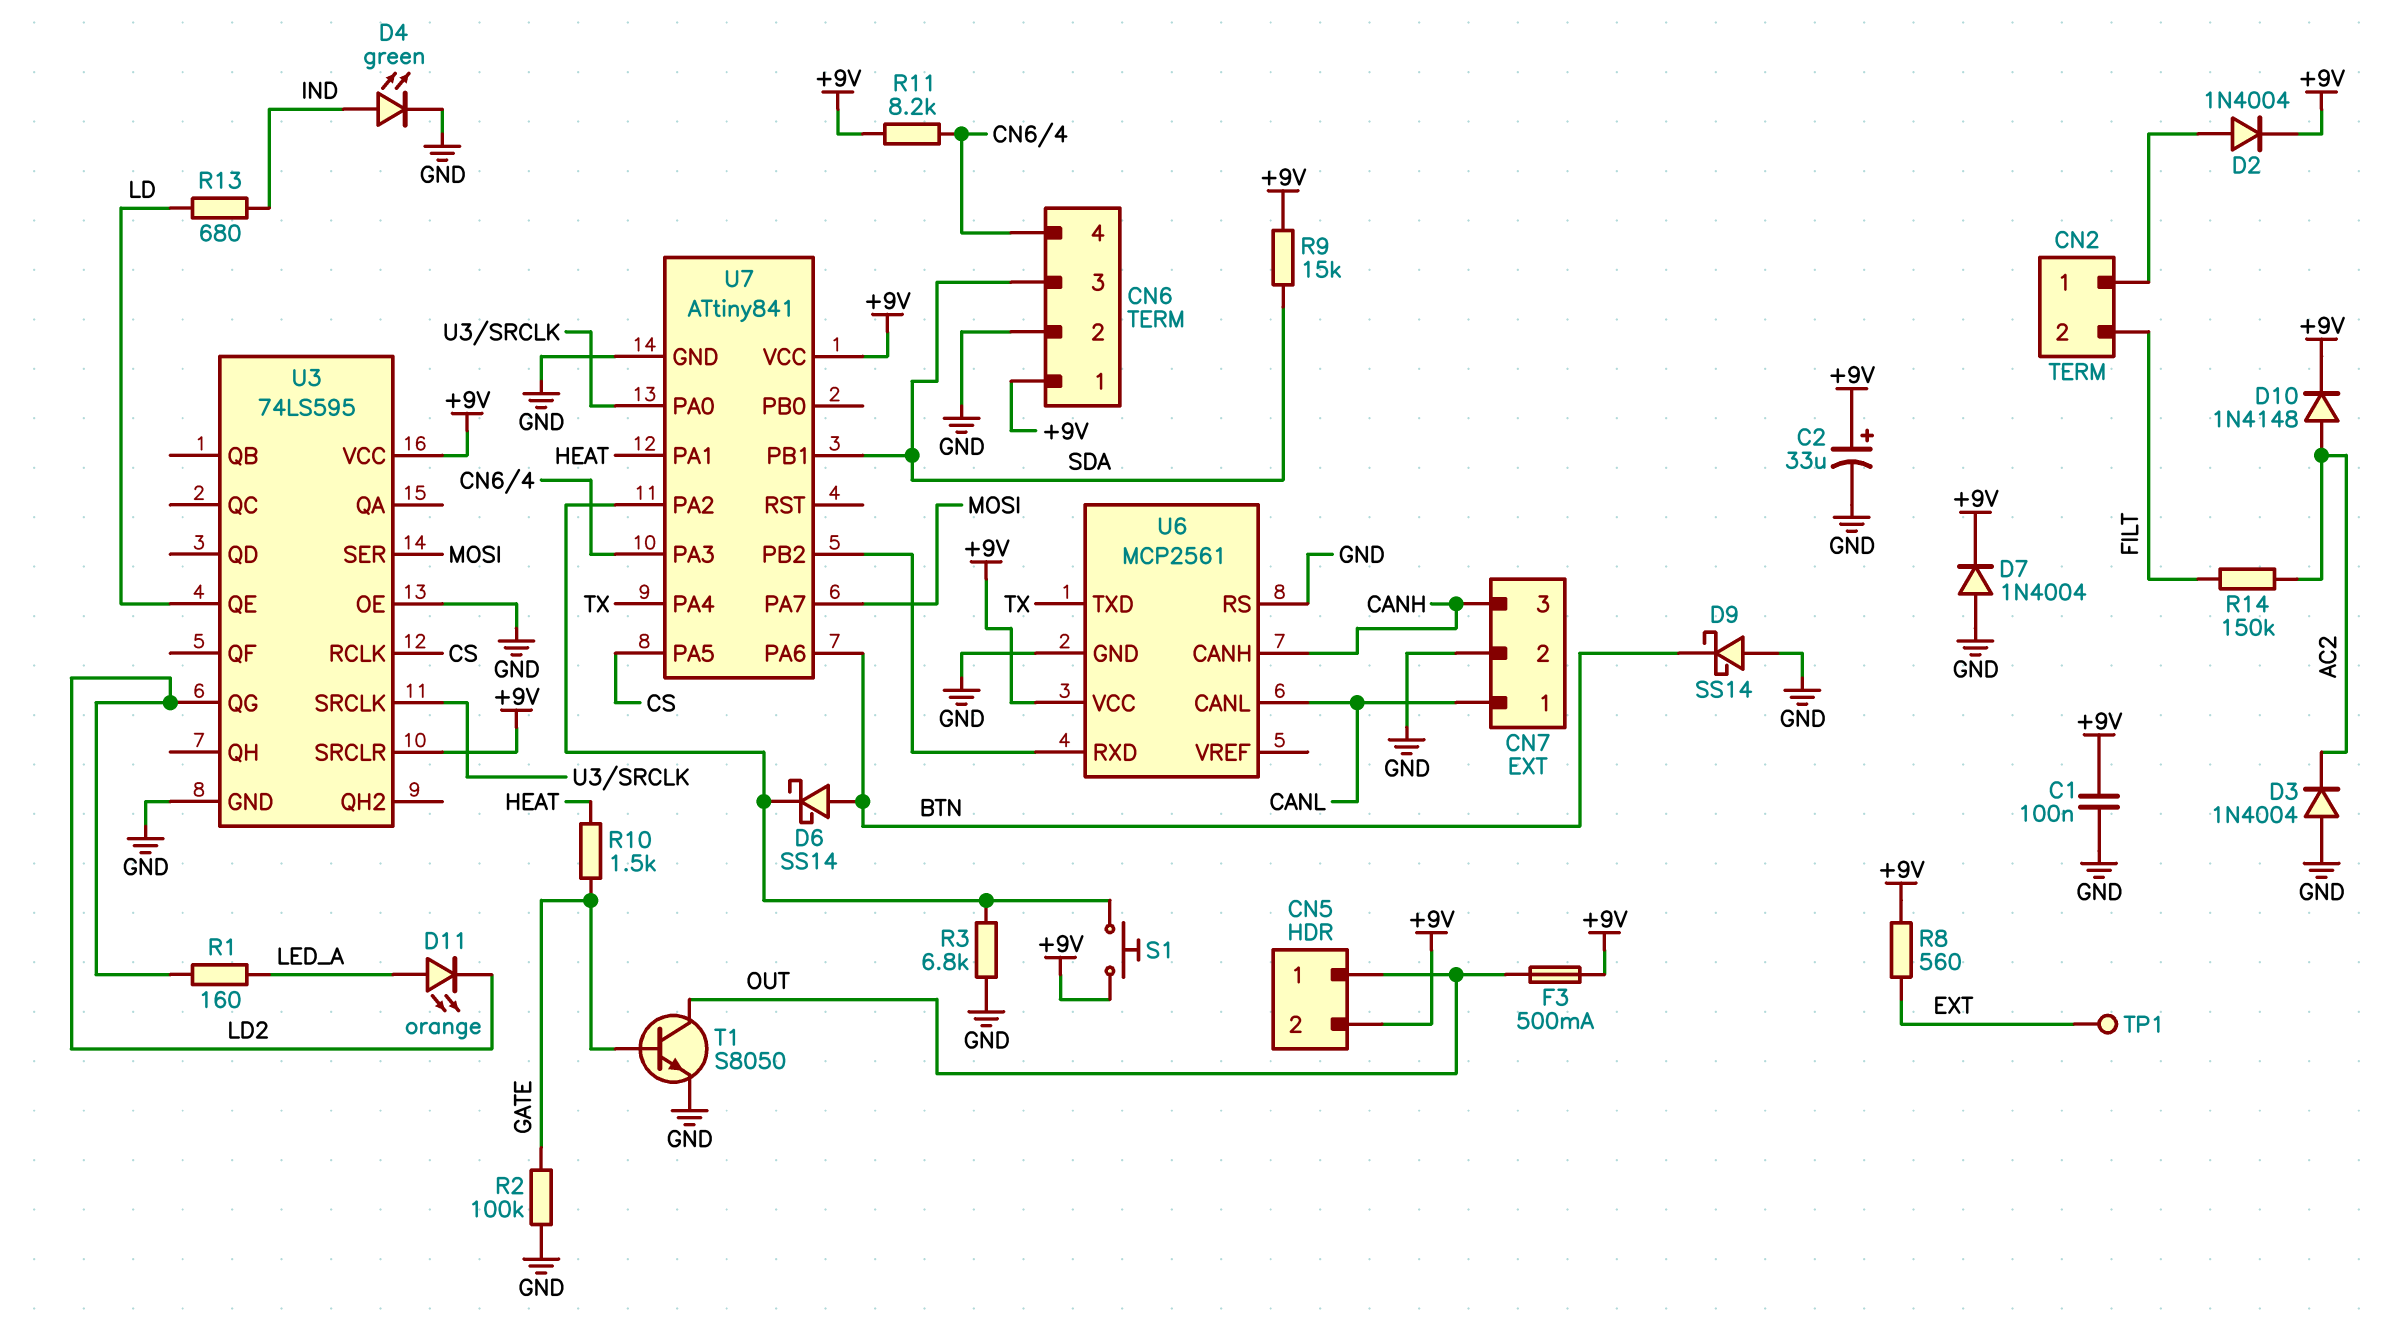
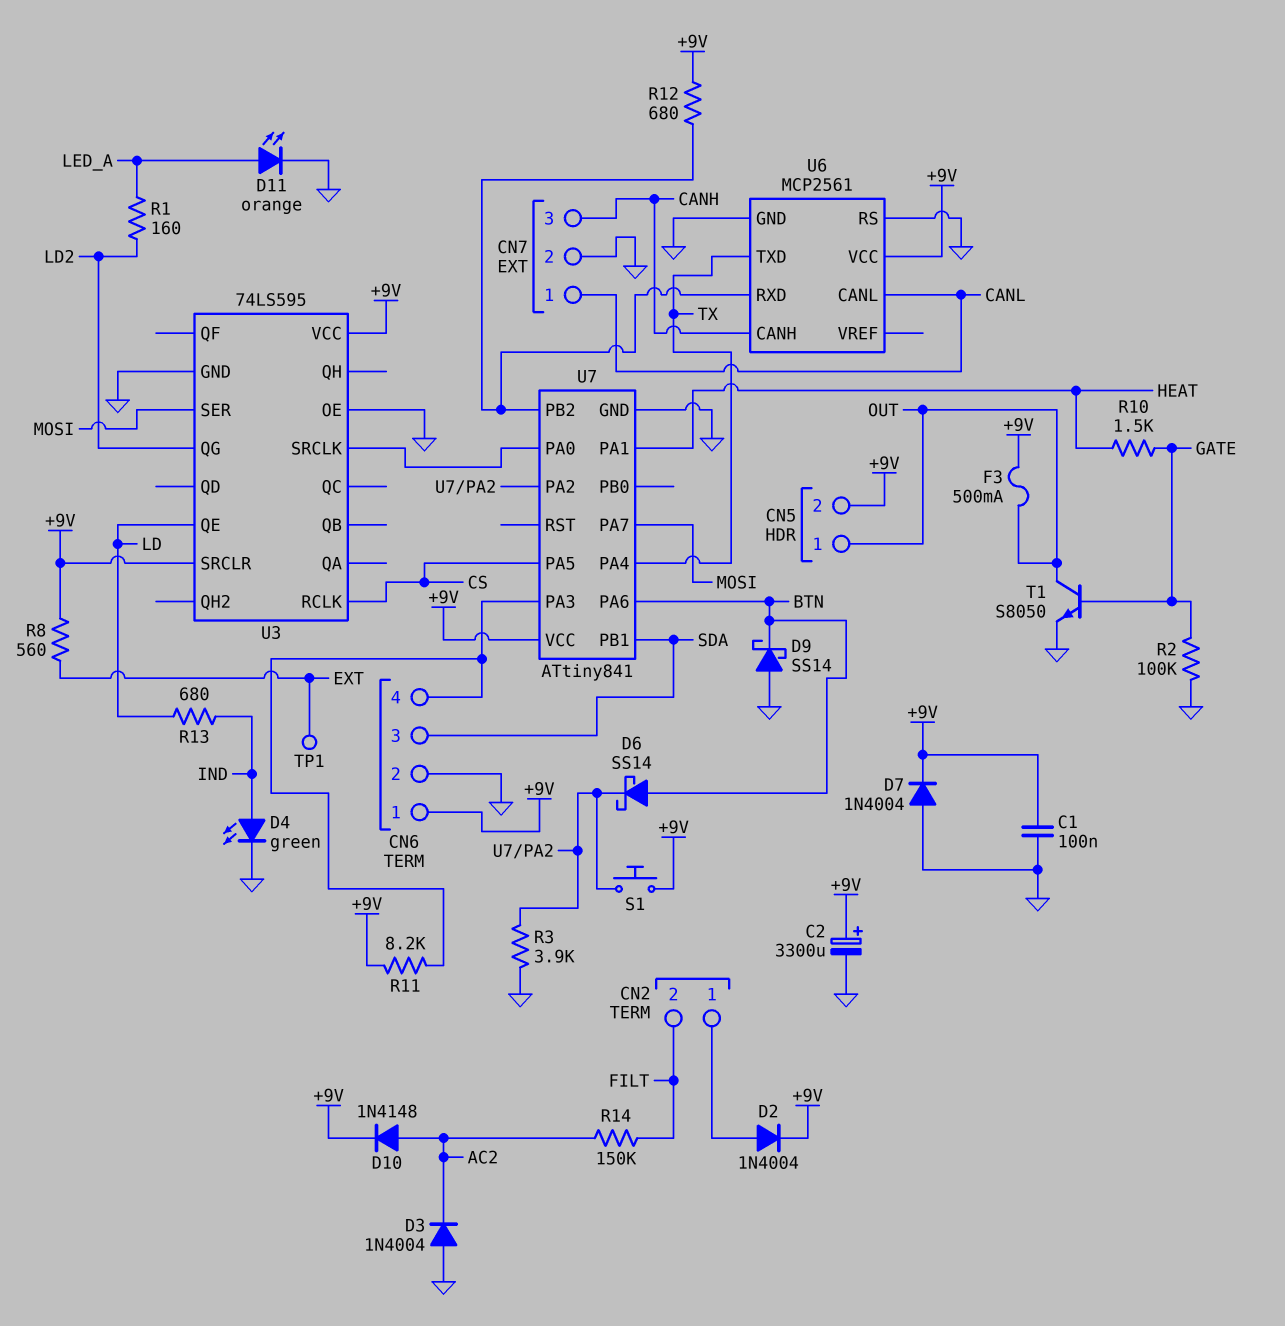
C2: 33uF (plus +9V, minus GND) -> 3300uF (plus +9V, minus GND)
D11: LED orange (A LED_A, K LD2) -> LED orange (A LED_A, K GND)
R3: 6.8k (GND, U7/PA2) -> 3.9k (GND, U7/PA2)
R9: 15k (+9V, SDA) -> none
R12: none -> 680 (+9V, U6/RXD)

